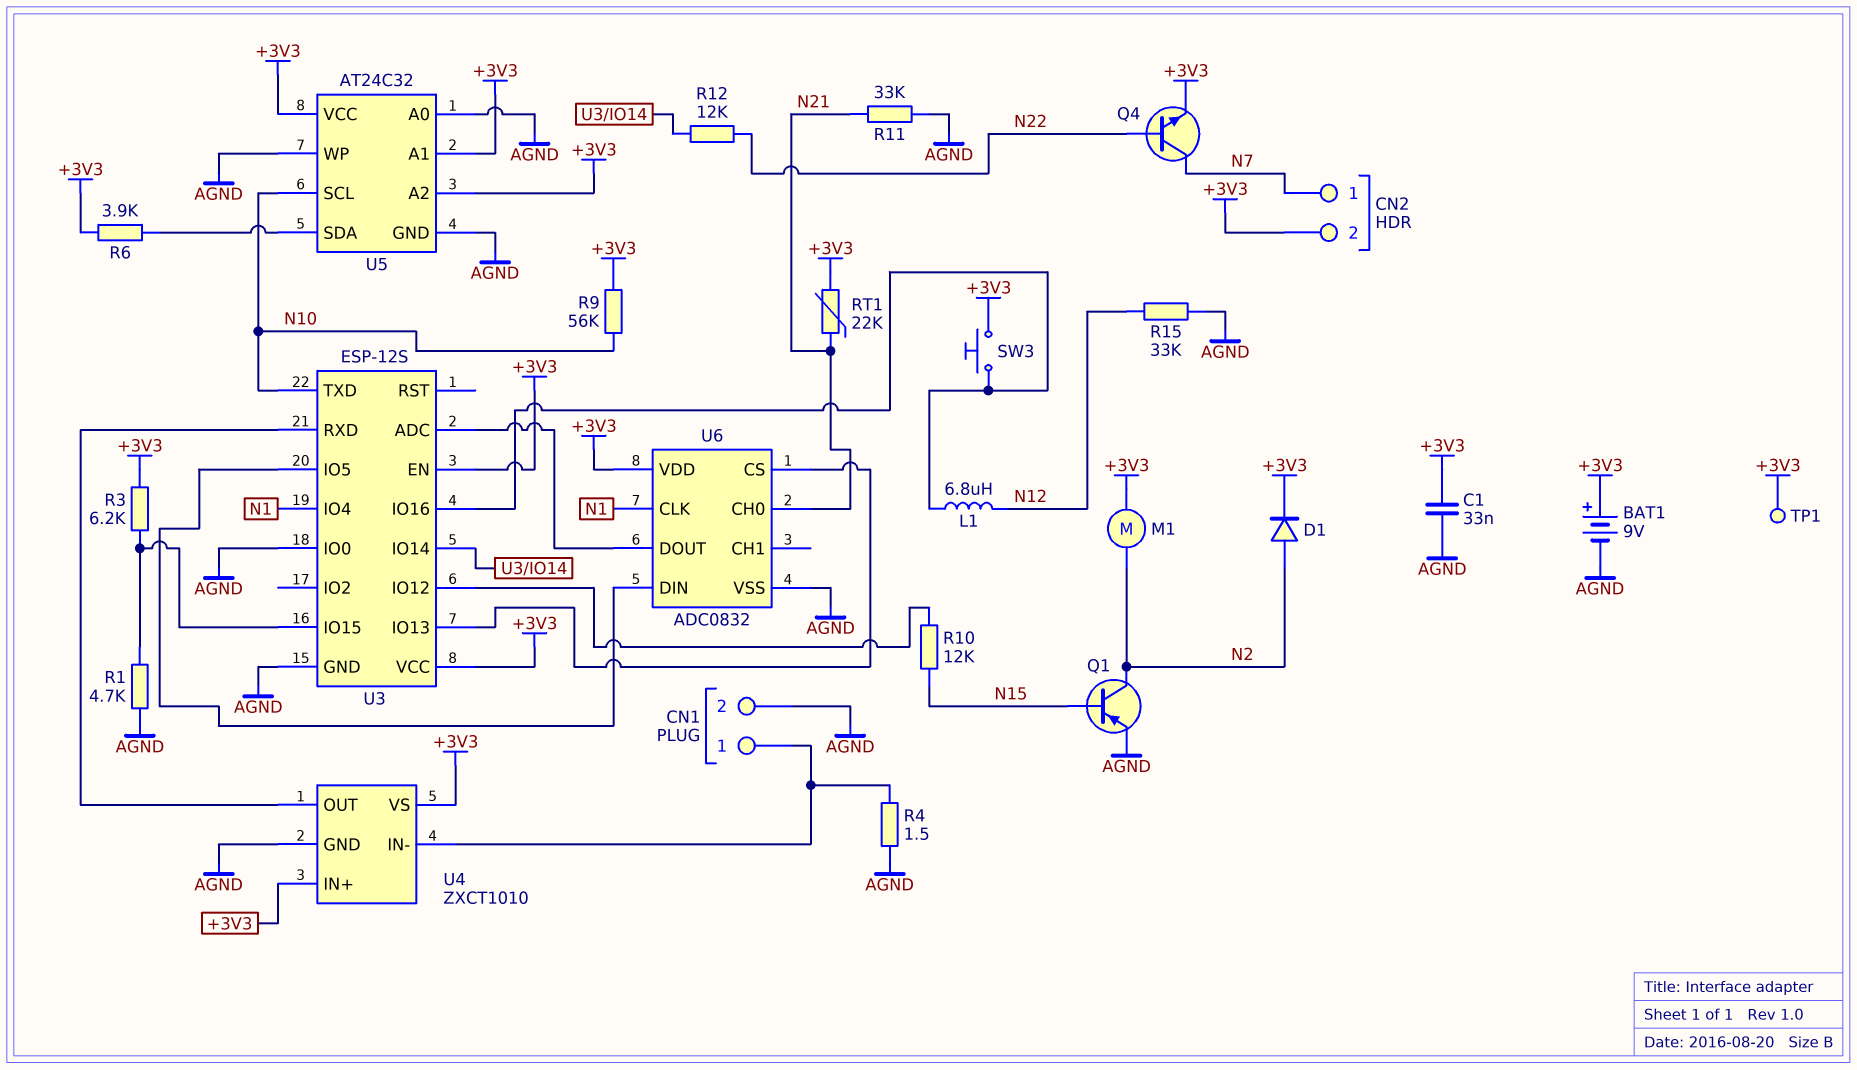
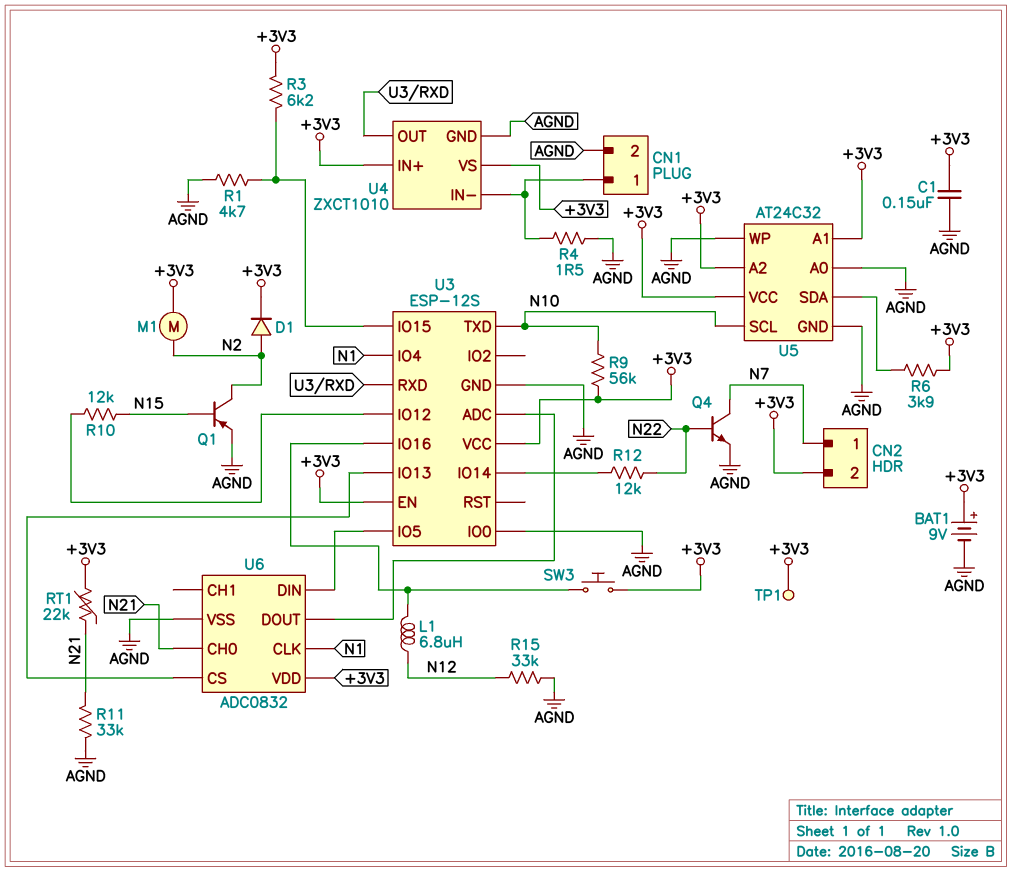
C1: 33nF (+3V3, AGND) -> 150nF (+3V3, AGND)
Q4: NPN (B N22, C N7, E +3V3) -> NPN (B N22, C N7, E AGND)

